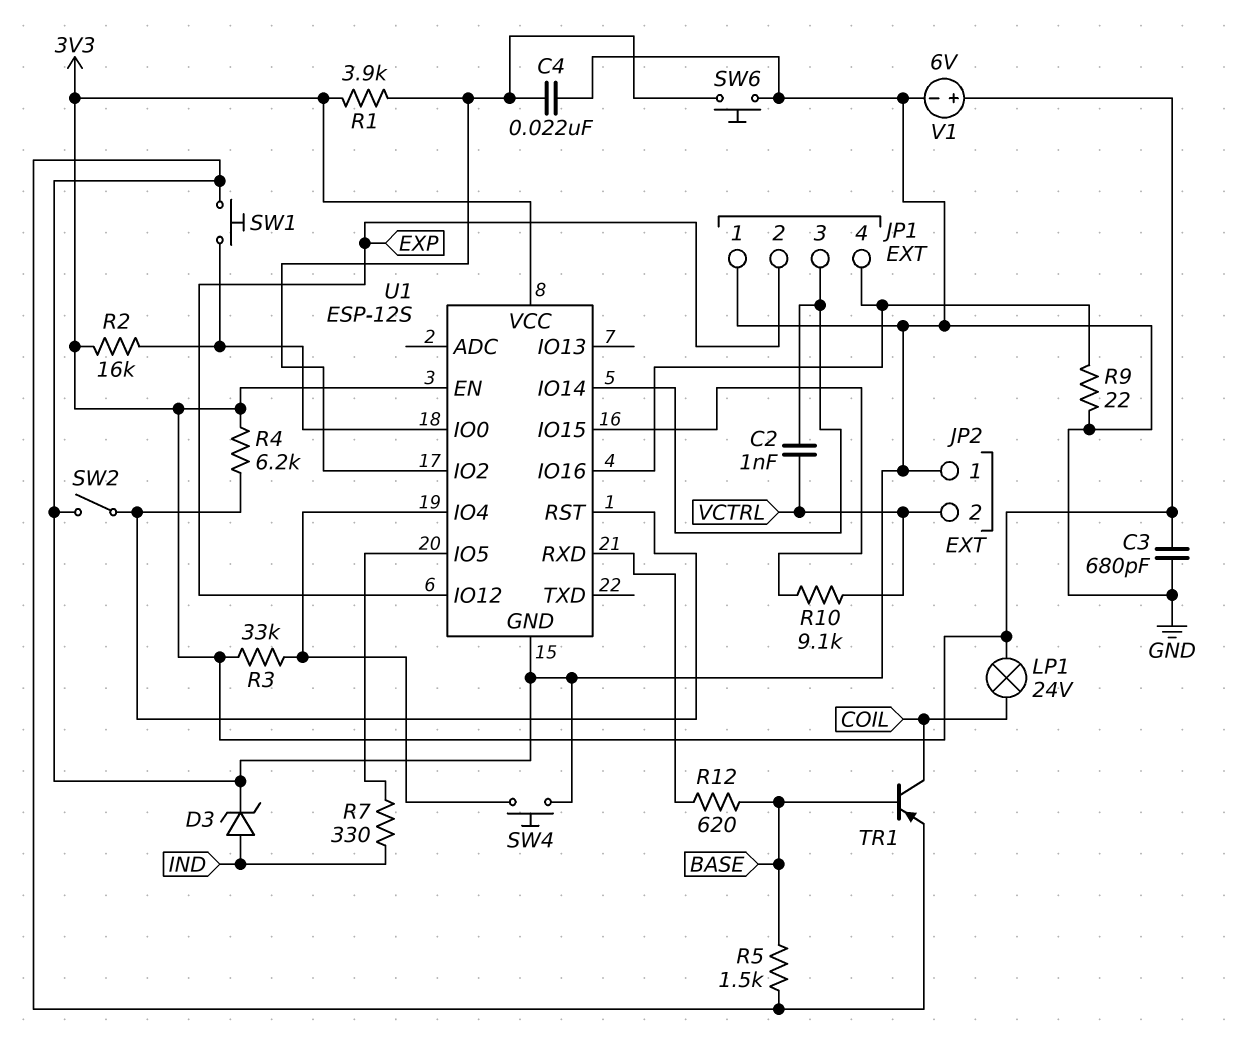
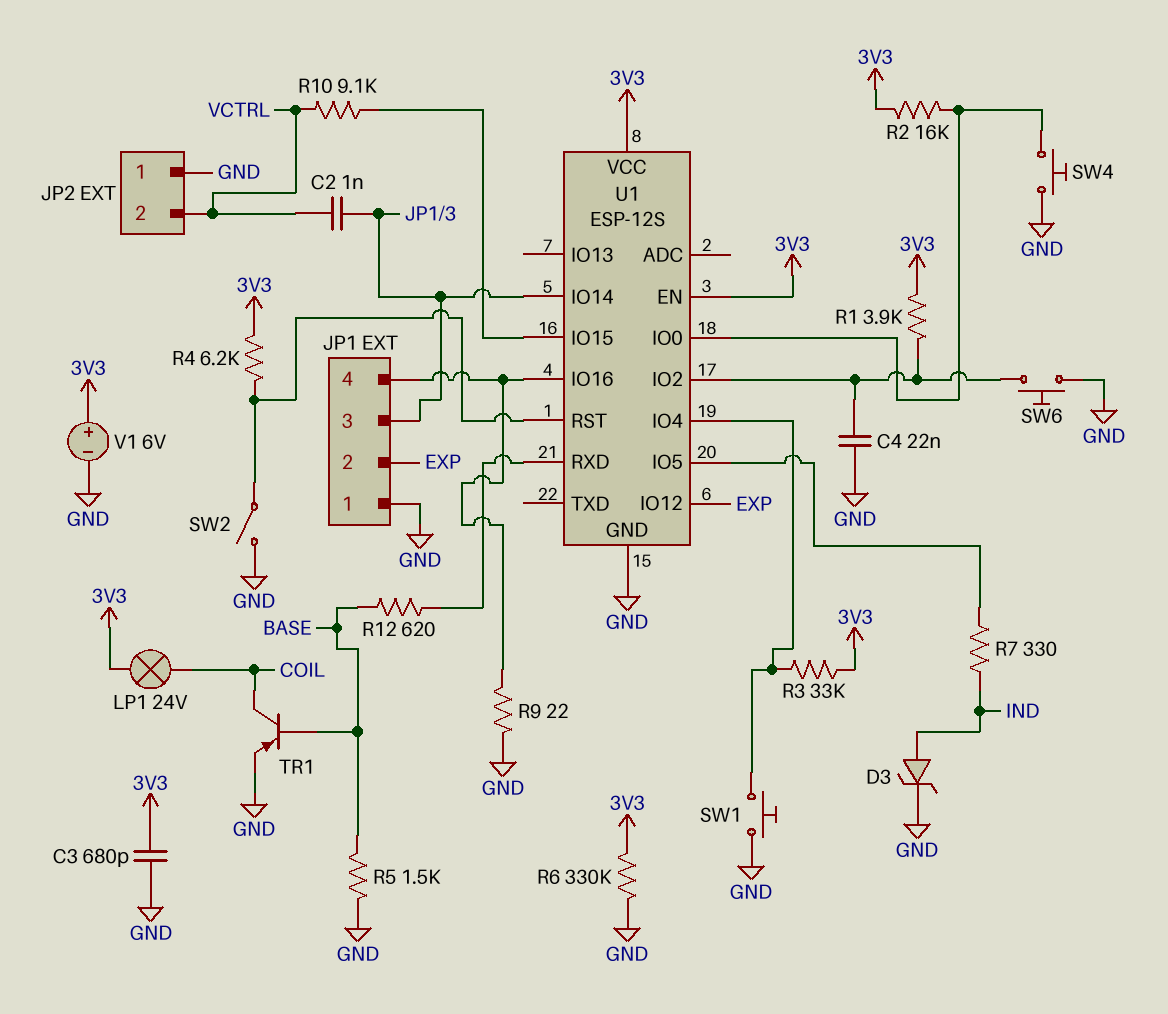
R6: none -> 330k (3V3, GND)
SW1: button (GND, U1/IO0) -> button (GND, U1/IO4)
SW4: button (GND, U1/IO4) -> button (GND, U1/IO0)

